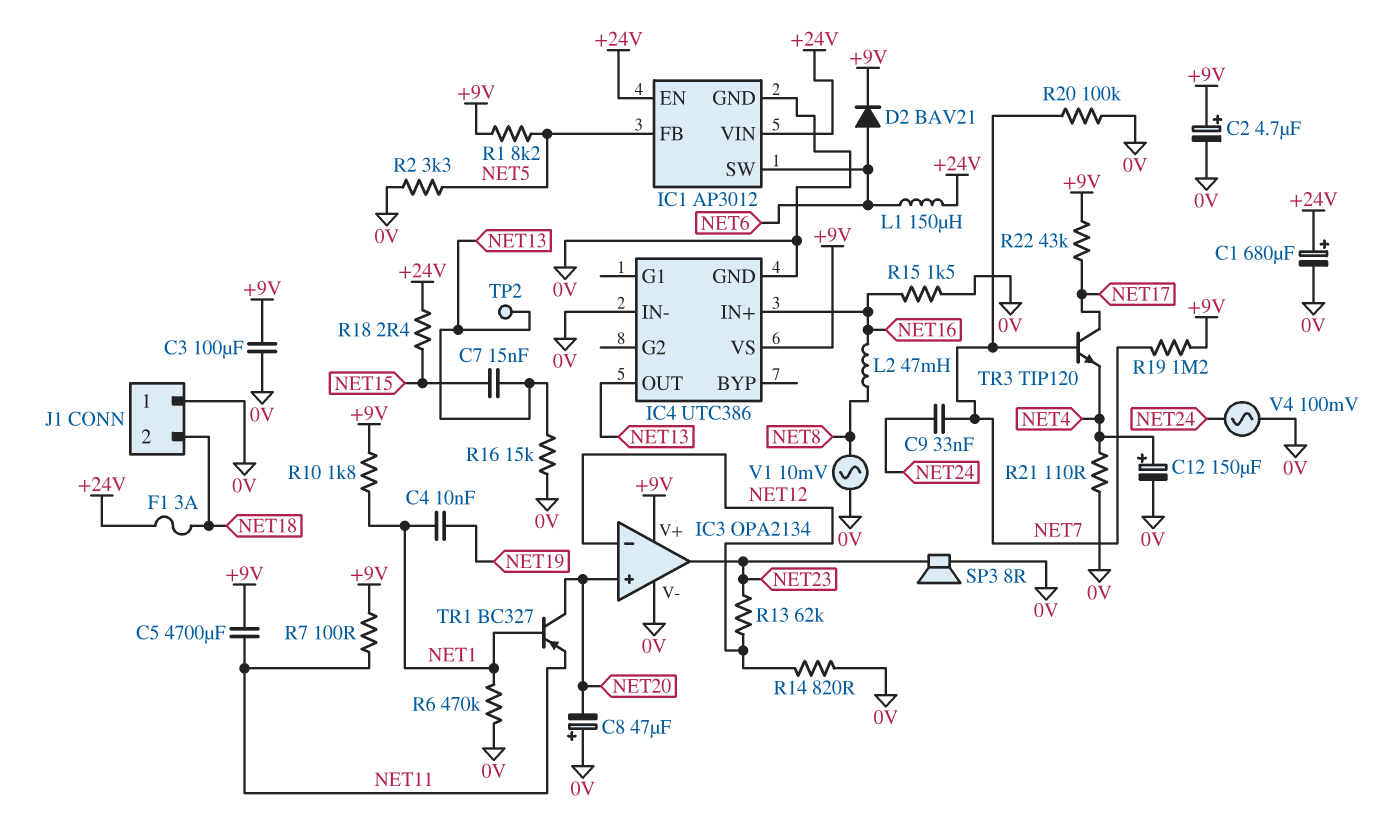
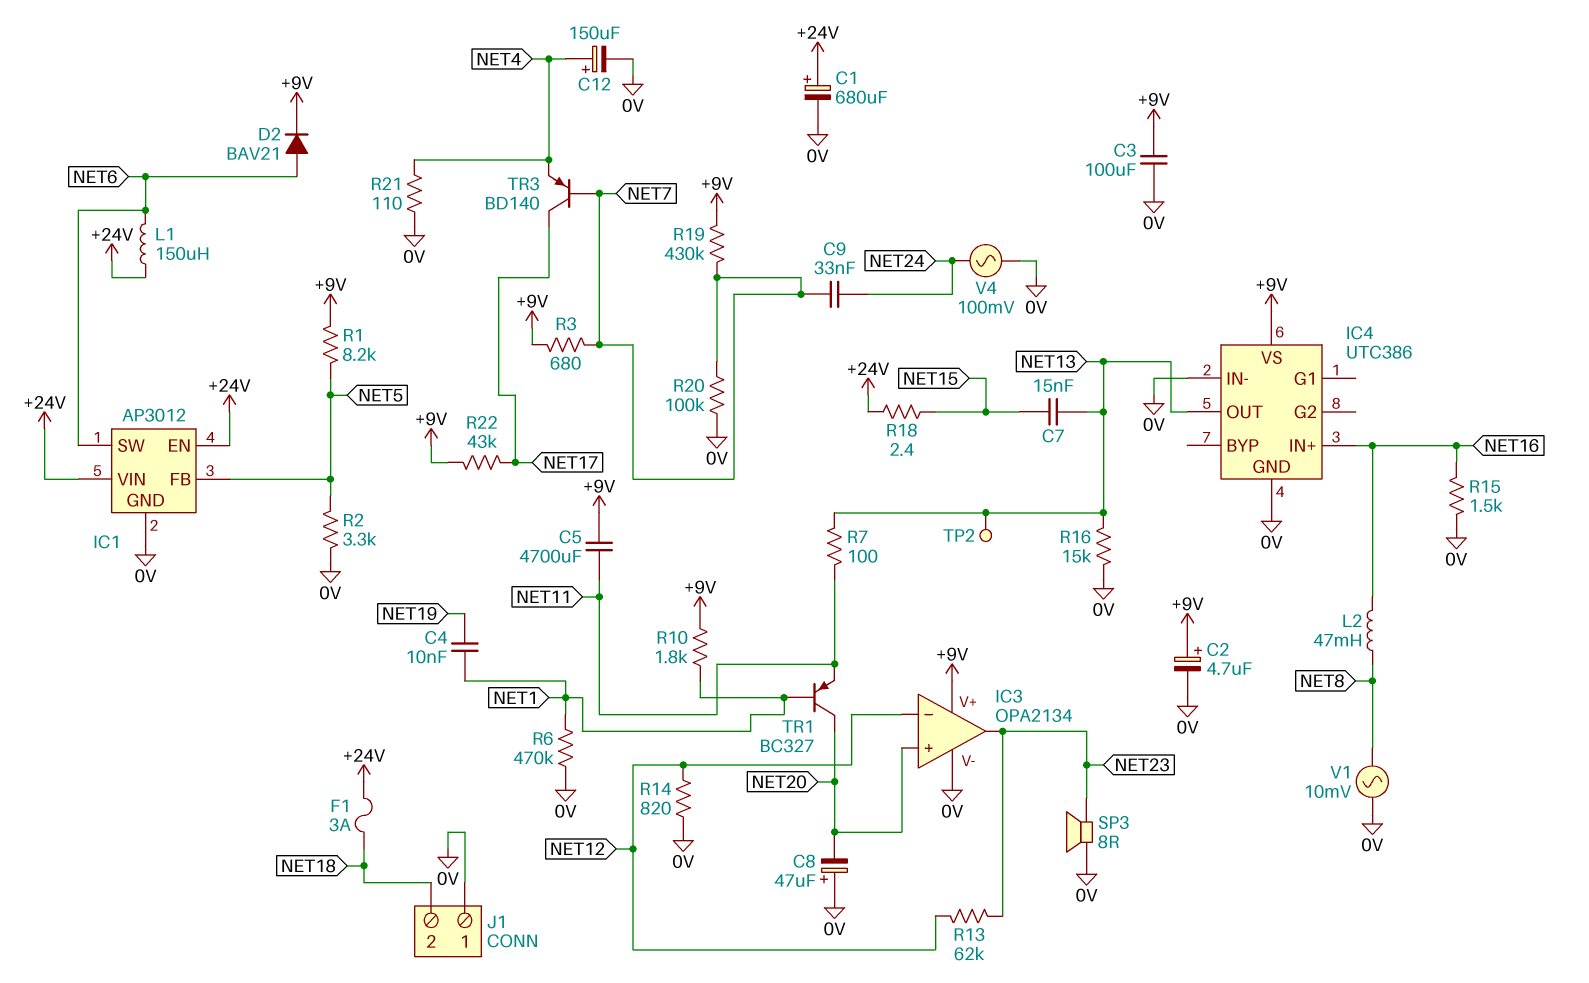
R3: none -> 680 (+9V, NET7)
R7: 100 (+9V, NET11) -> 100 (NET11, NET13)
R19: 1.2M (+9V, NET7) -> 430k (+9V, NET7)
TR3: NPN TIP120 (B NET7, C NET17, E NET4) -> PNP BD140 (B NET7, C NET17, E NET4)

